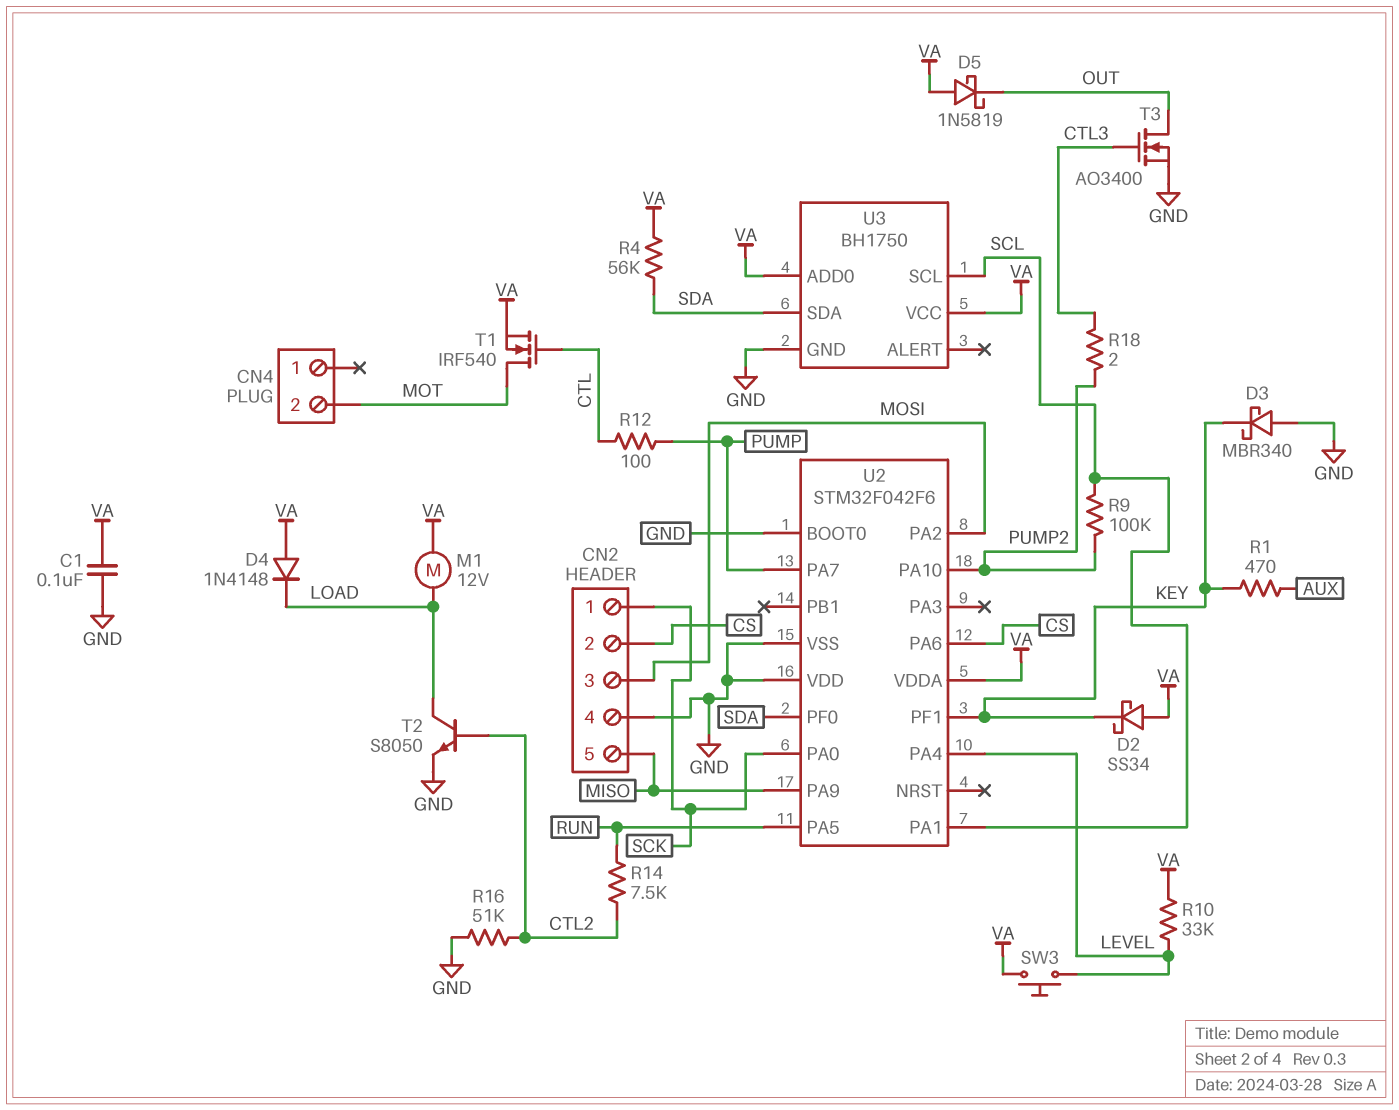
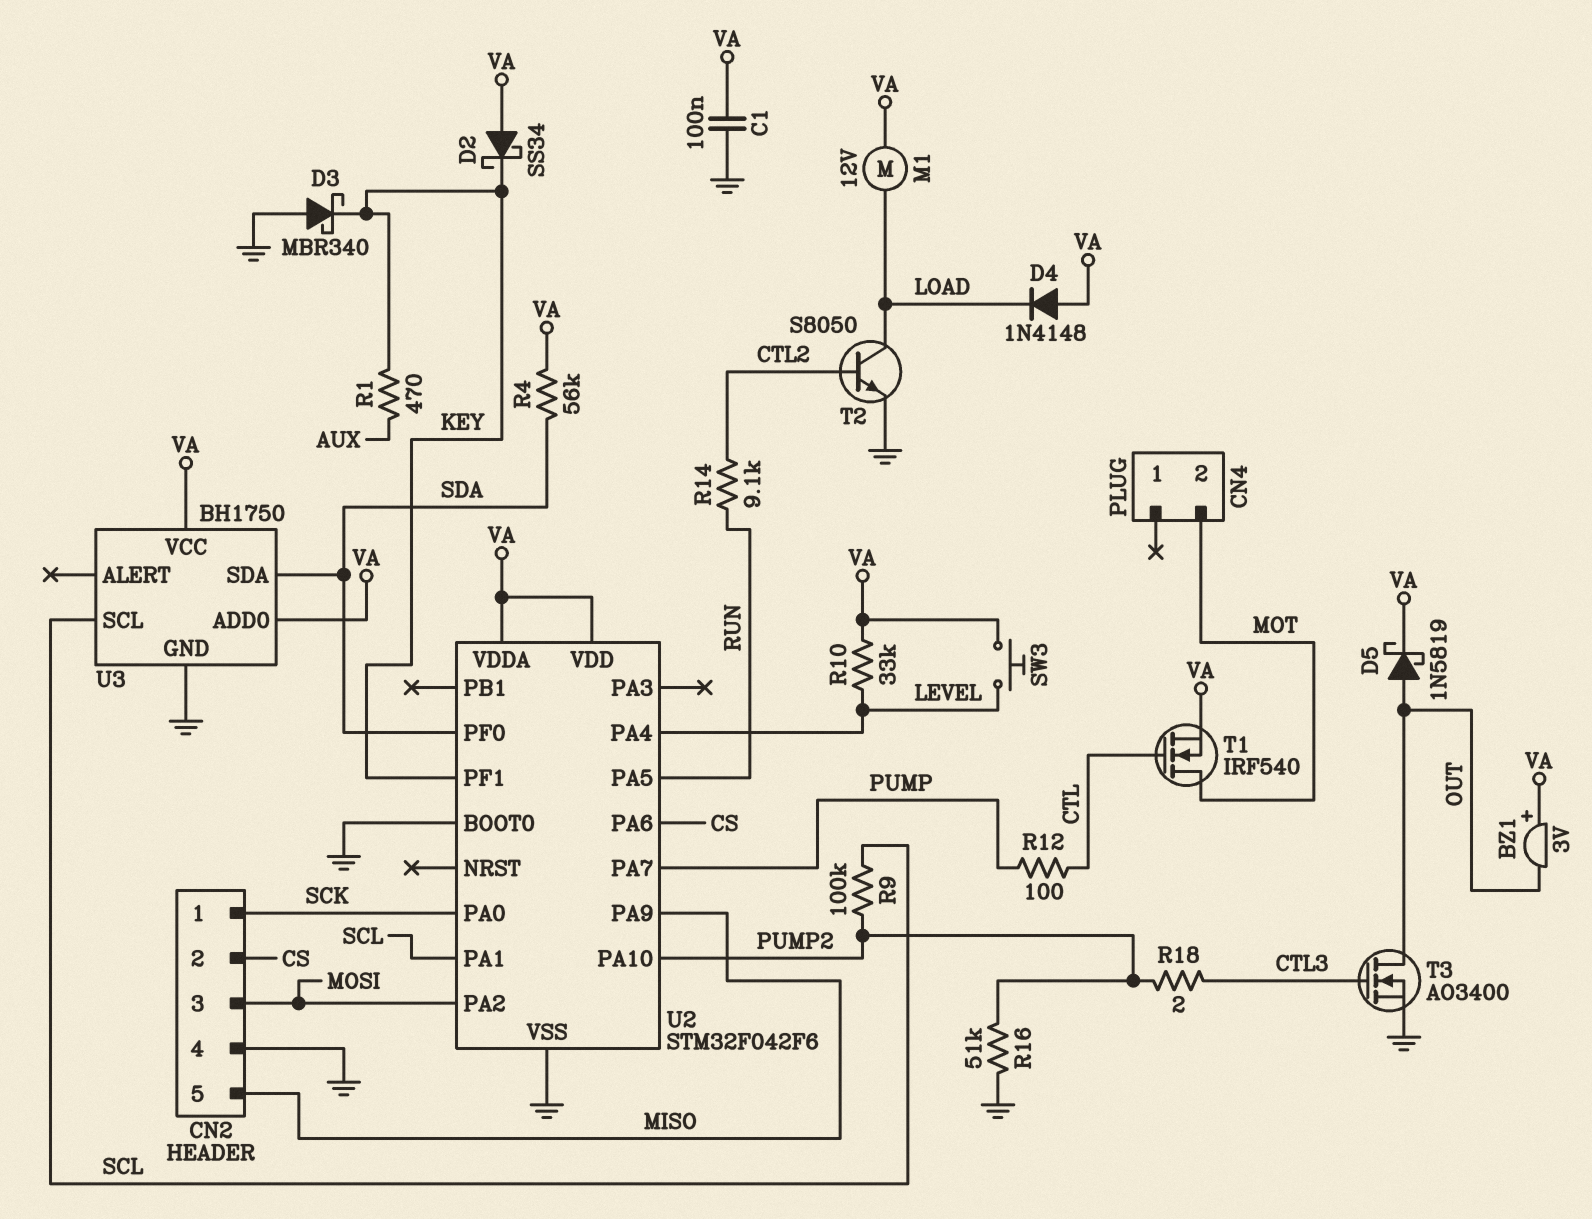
BZ1: none -> buzzer 3V (plus VA, minus OUT)
D5: schottky 1N5819 (A VA, K OUT) -> schottky 1N5819 (A OUT, K VA)
R14: 7.5k (CTL2, RUN) -> 9.1k (CTL2, RUN)
R16: 51k (CTL2, GND) -> 51k (GND, PUMP2)
U2 pin VDD: GND -> VA

